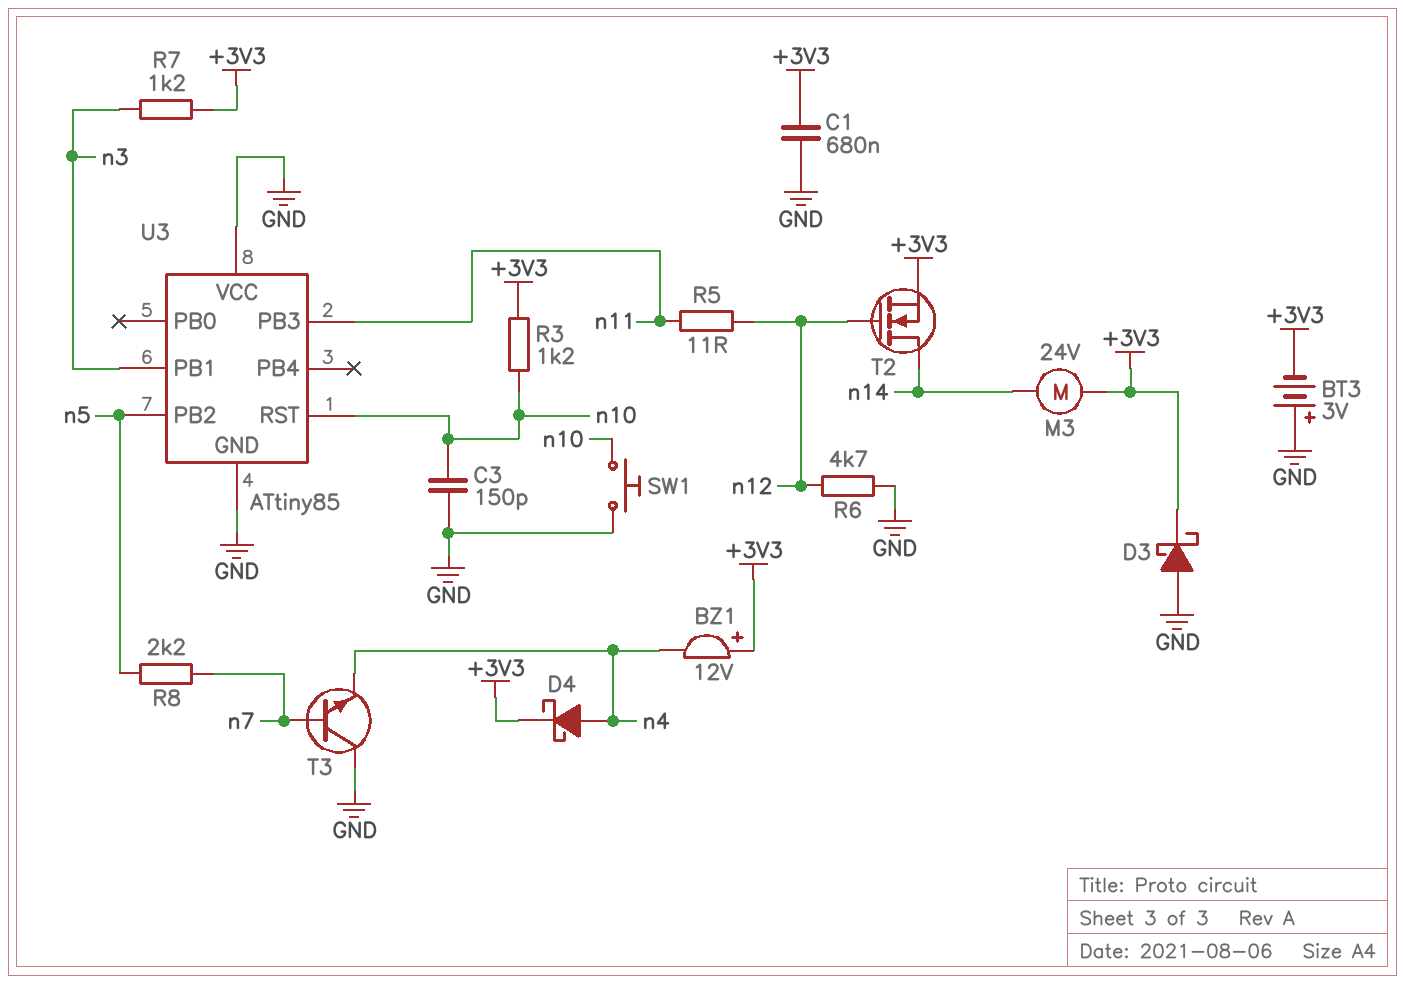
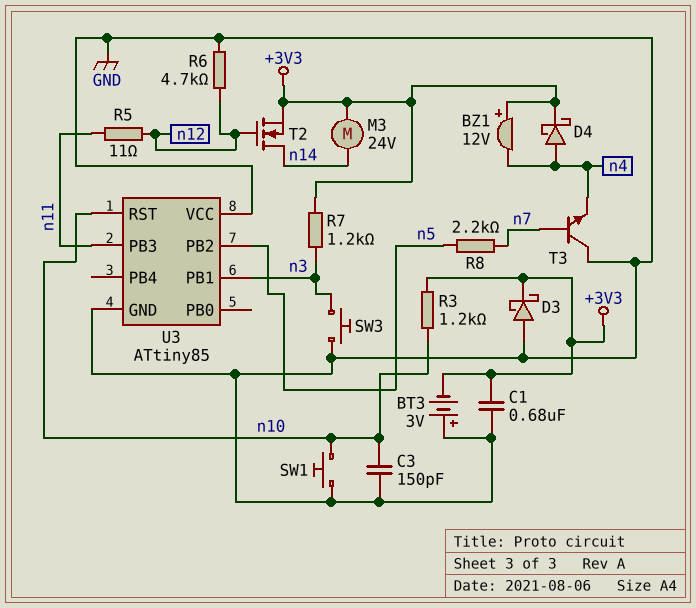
SW3: none -> button (GND, n3)

